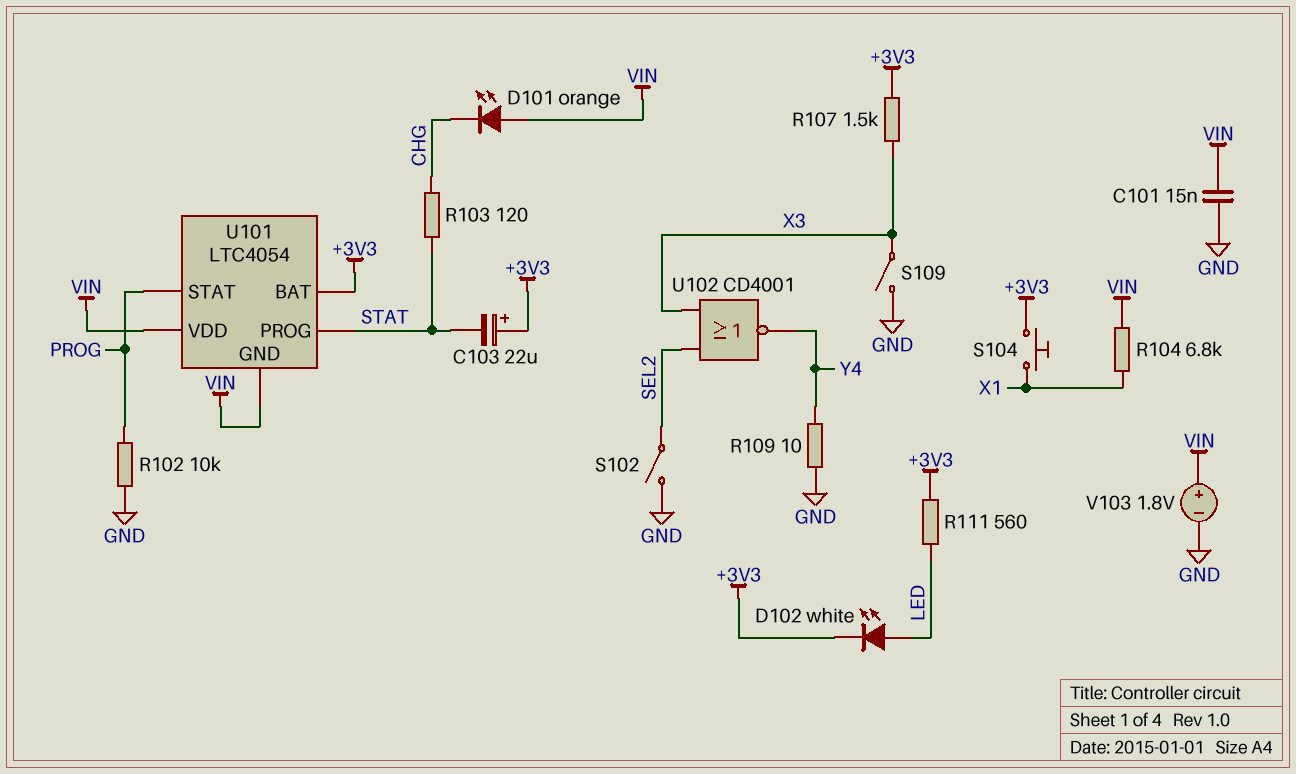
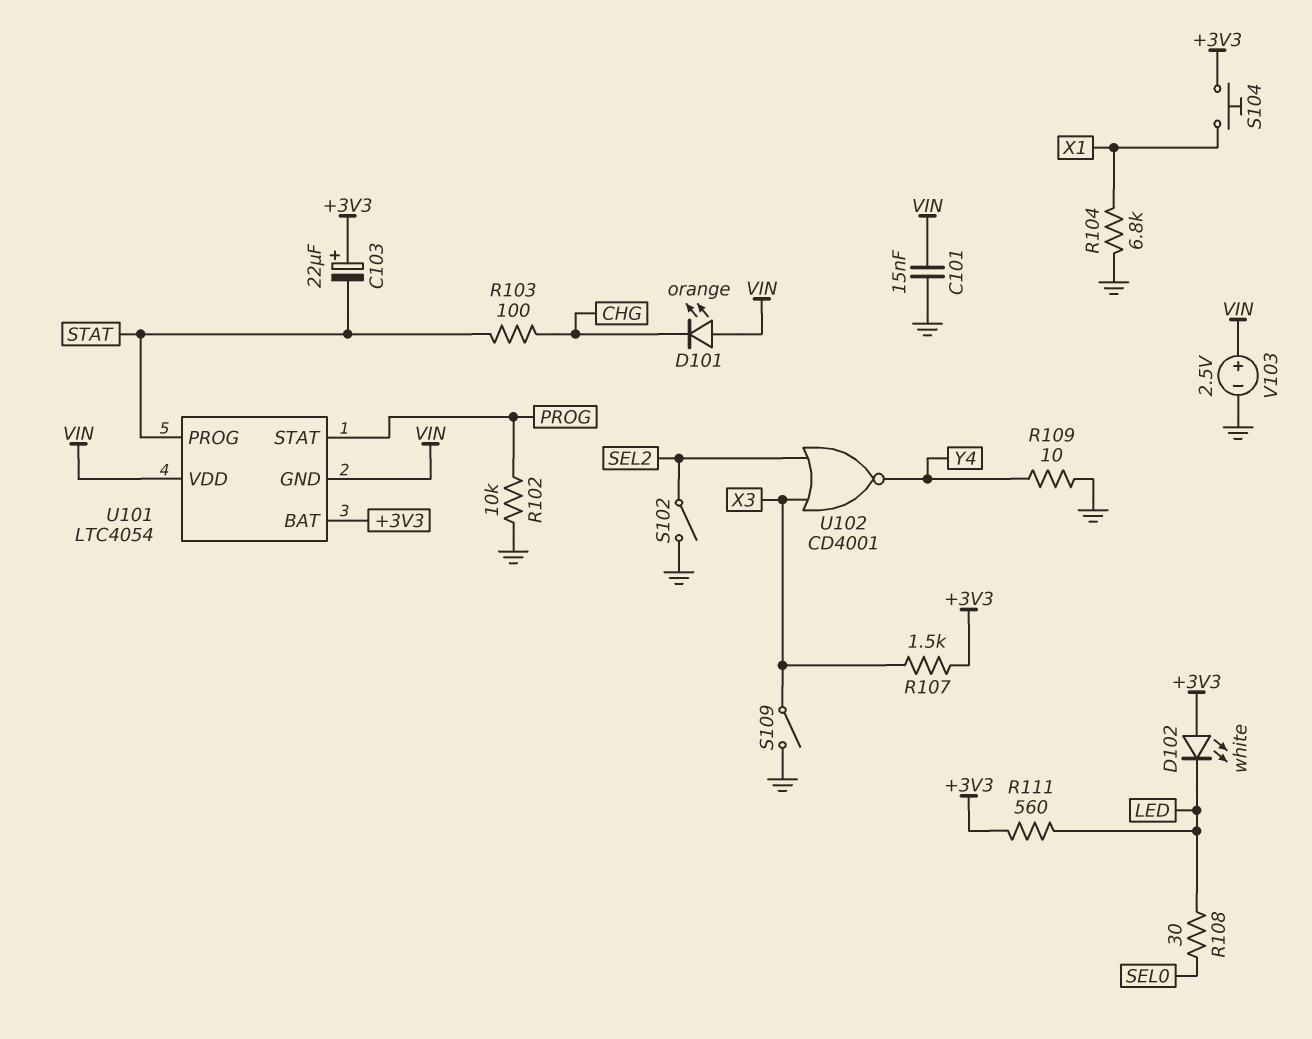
D102: LED white (A LED, K +3V3) -> LED white (A +3V3, K LED)
R103: 120 (CHG, STAT) -> 100 (CHG, STAT)
R104: 6.8k (VIN, X1) -> 6.8k (GND, X1)
R108: none -> 30 (LED, SEL0)
V103: 1.8V (plus VIN, minus GND) -> 2.5V (plus VIN, minus GND)

